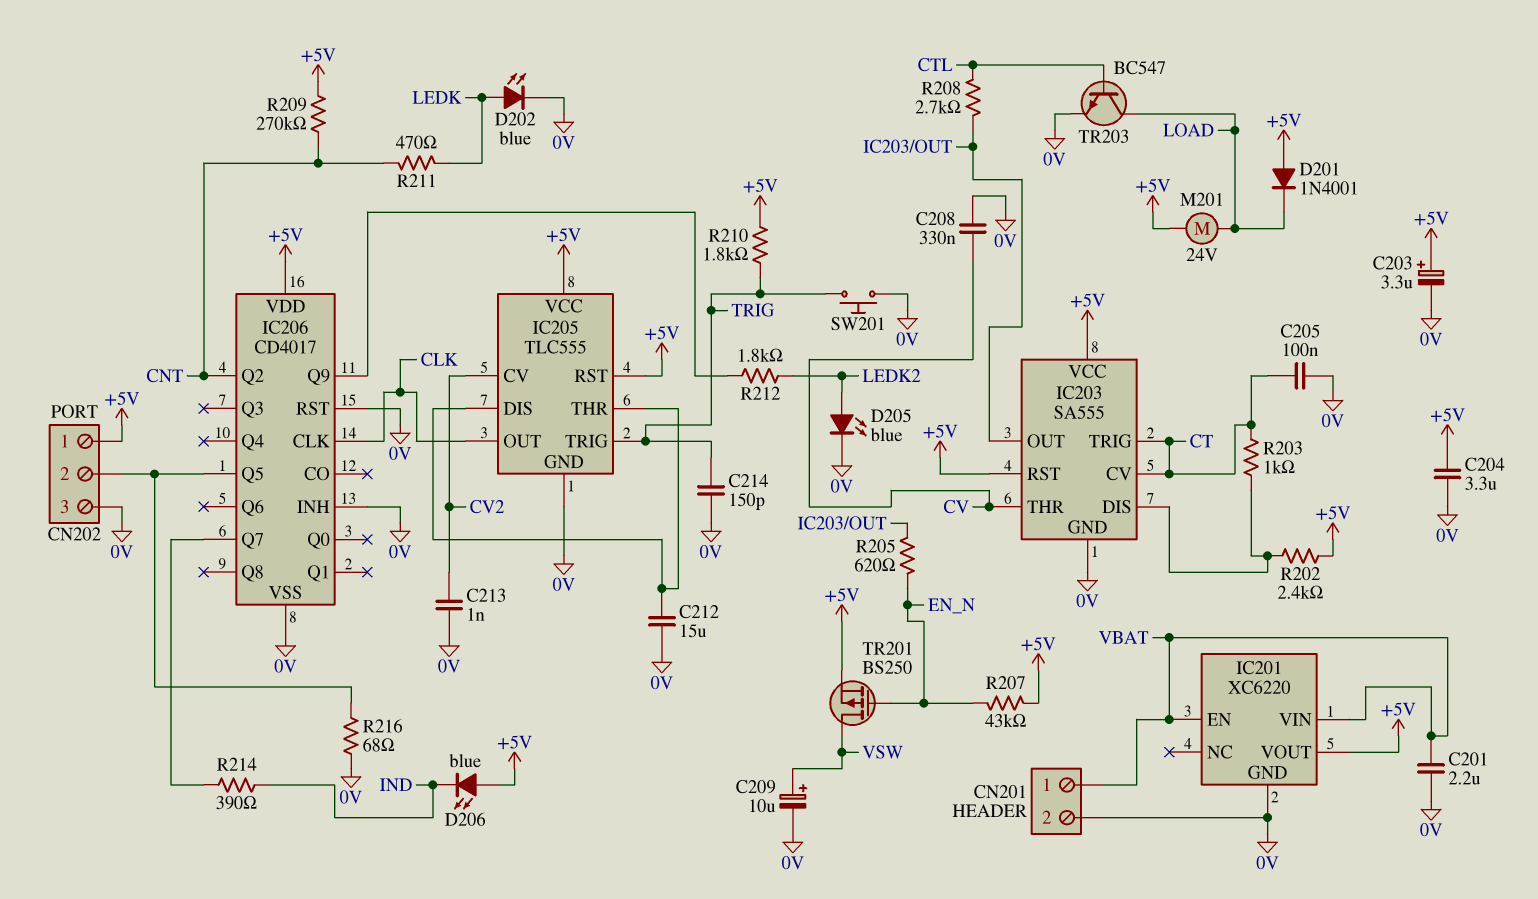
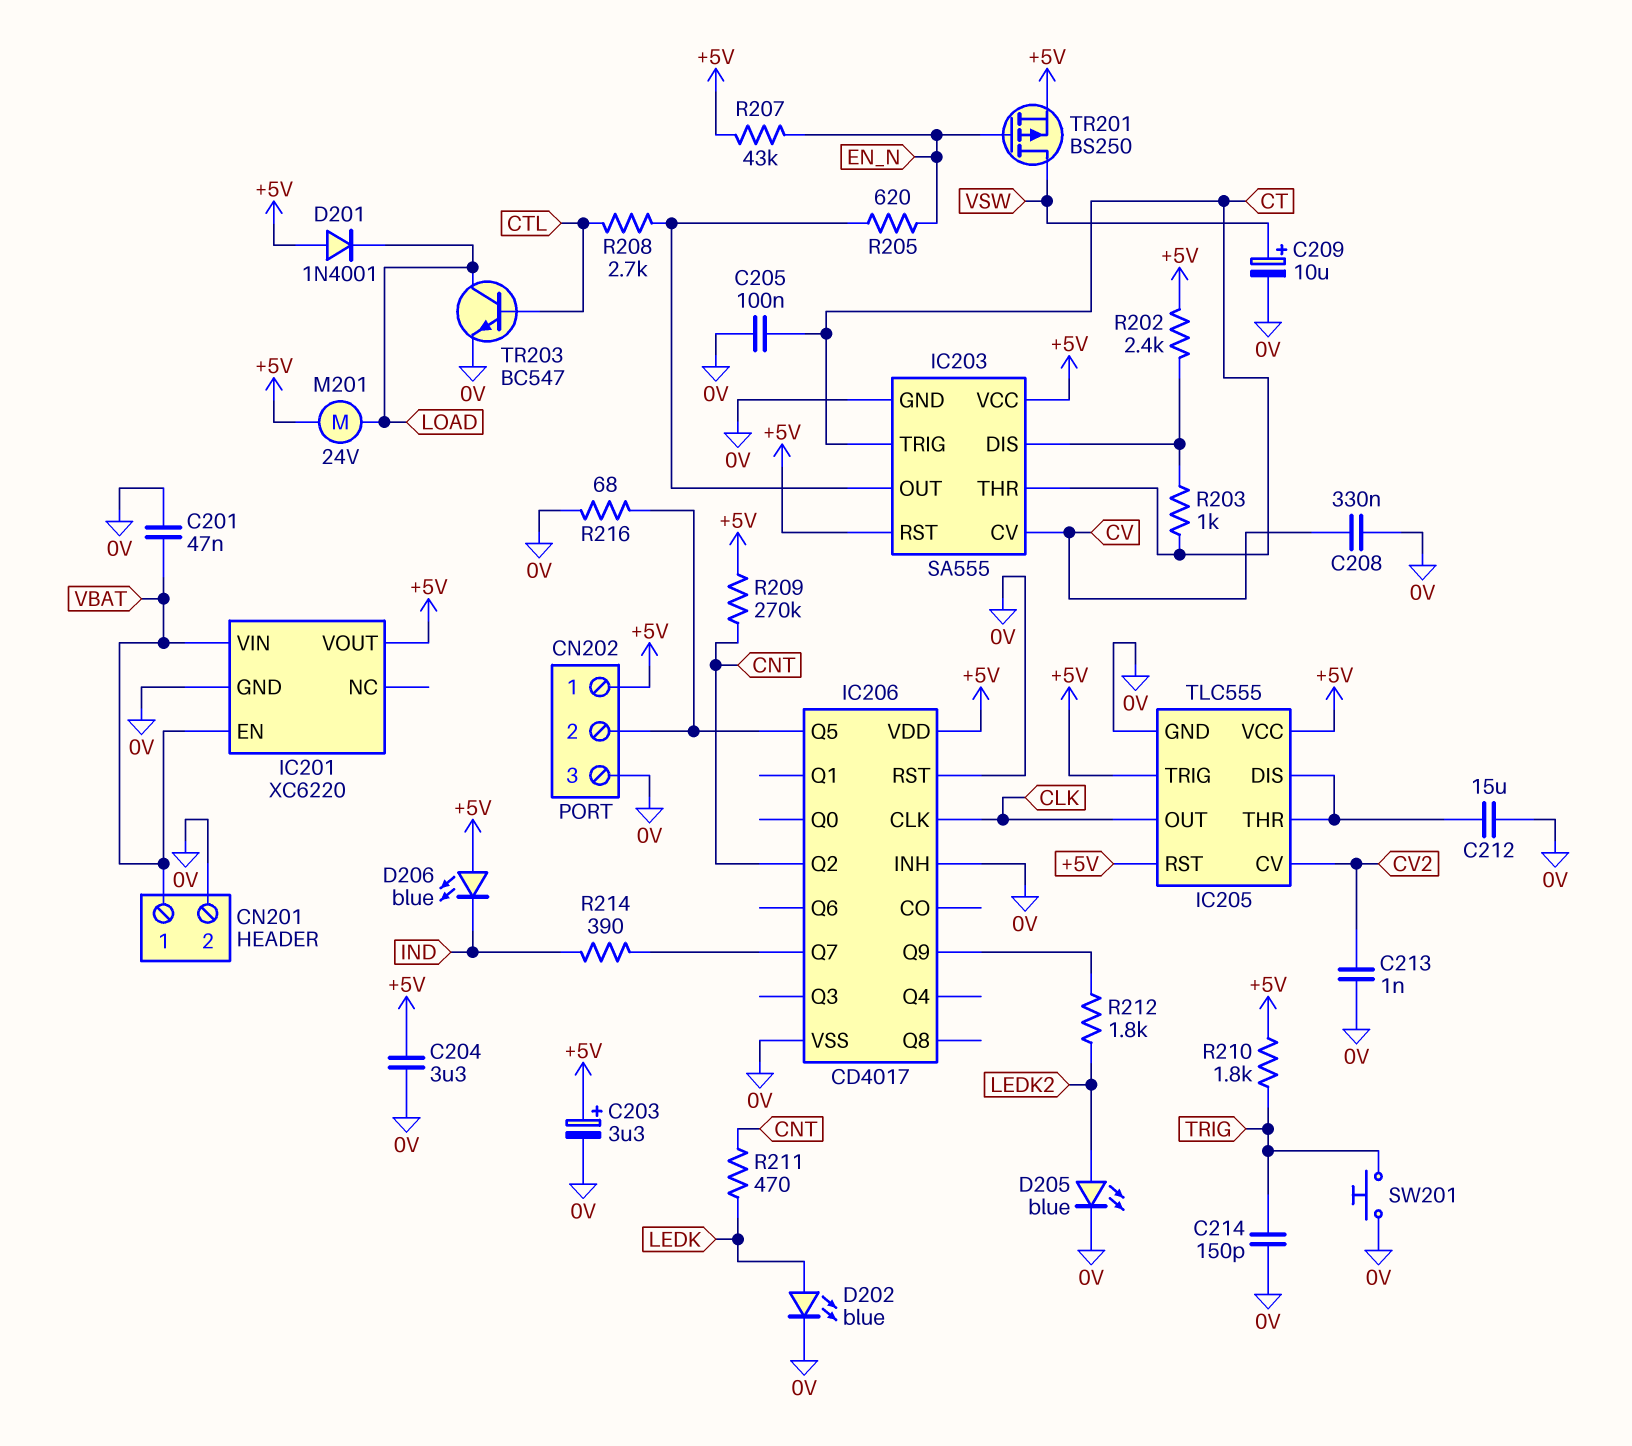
C201: 2.2uF (0V, VBAT) -> 47nF (0V, VBAT)
IC203 pin CV: CT -> CV
IC203 pin THR: CV -> CT
IC205 pin TRIG: TRIG -> +5V

